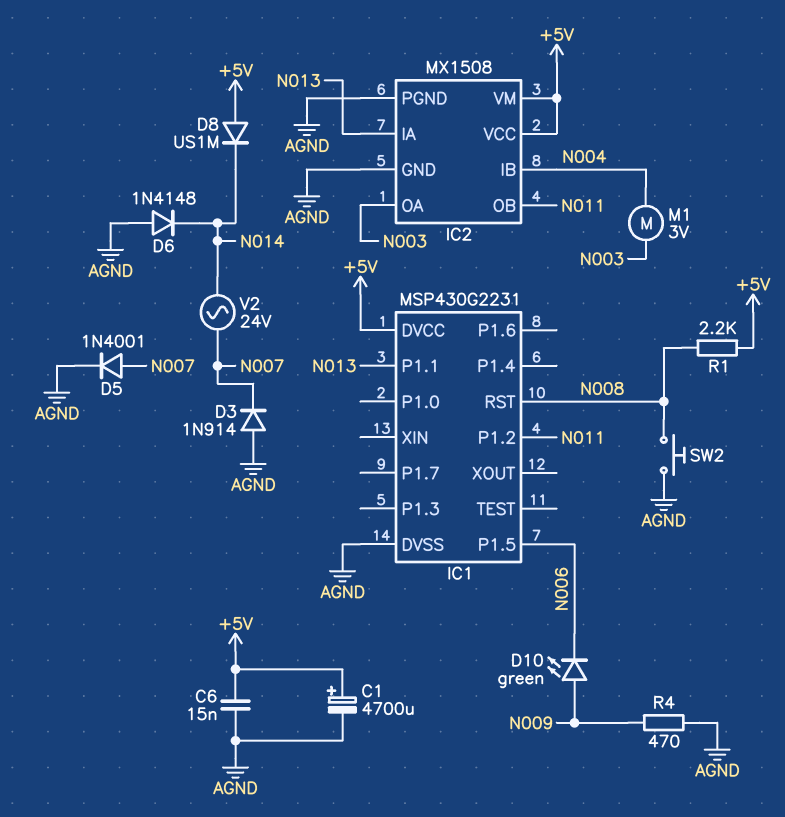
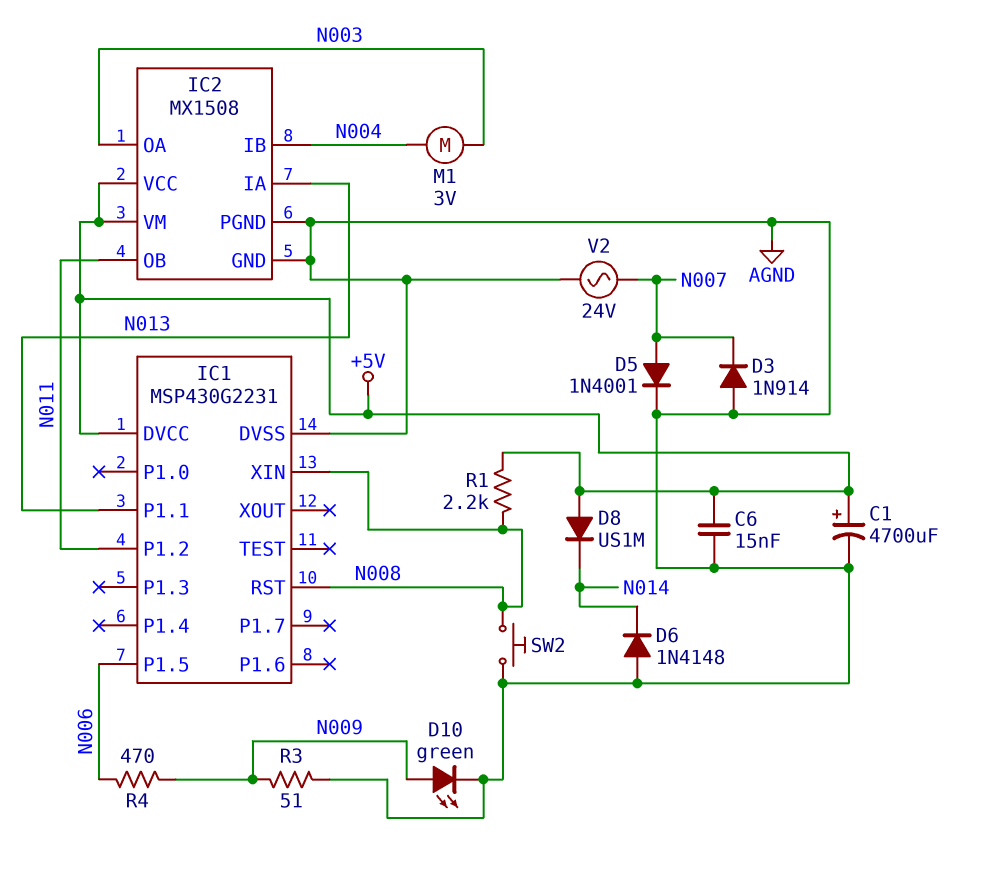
D10: LED green (A N009, K N006) -> LED green (A N009, K AGND)
IC1 pin XIN: none -> N008
R3: none -> 51 (AGND, N009)
R4: 470 (AGND, N009) -> 470 (N006, N009)
V2: AC 24V (N007, N014) -> AC 24V (AGND, N007)

